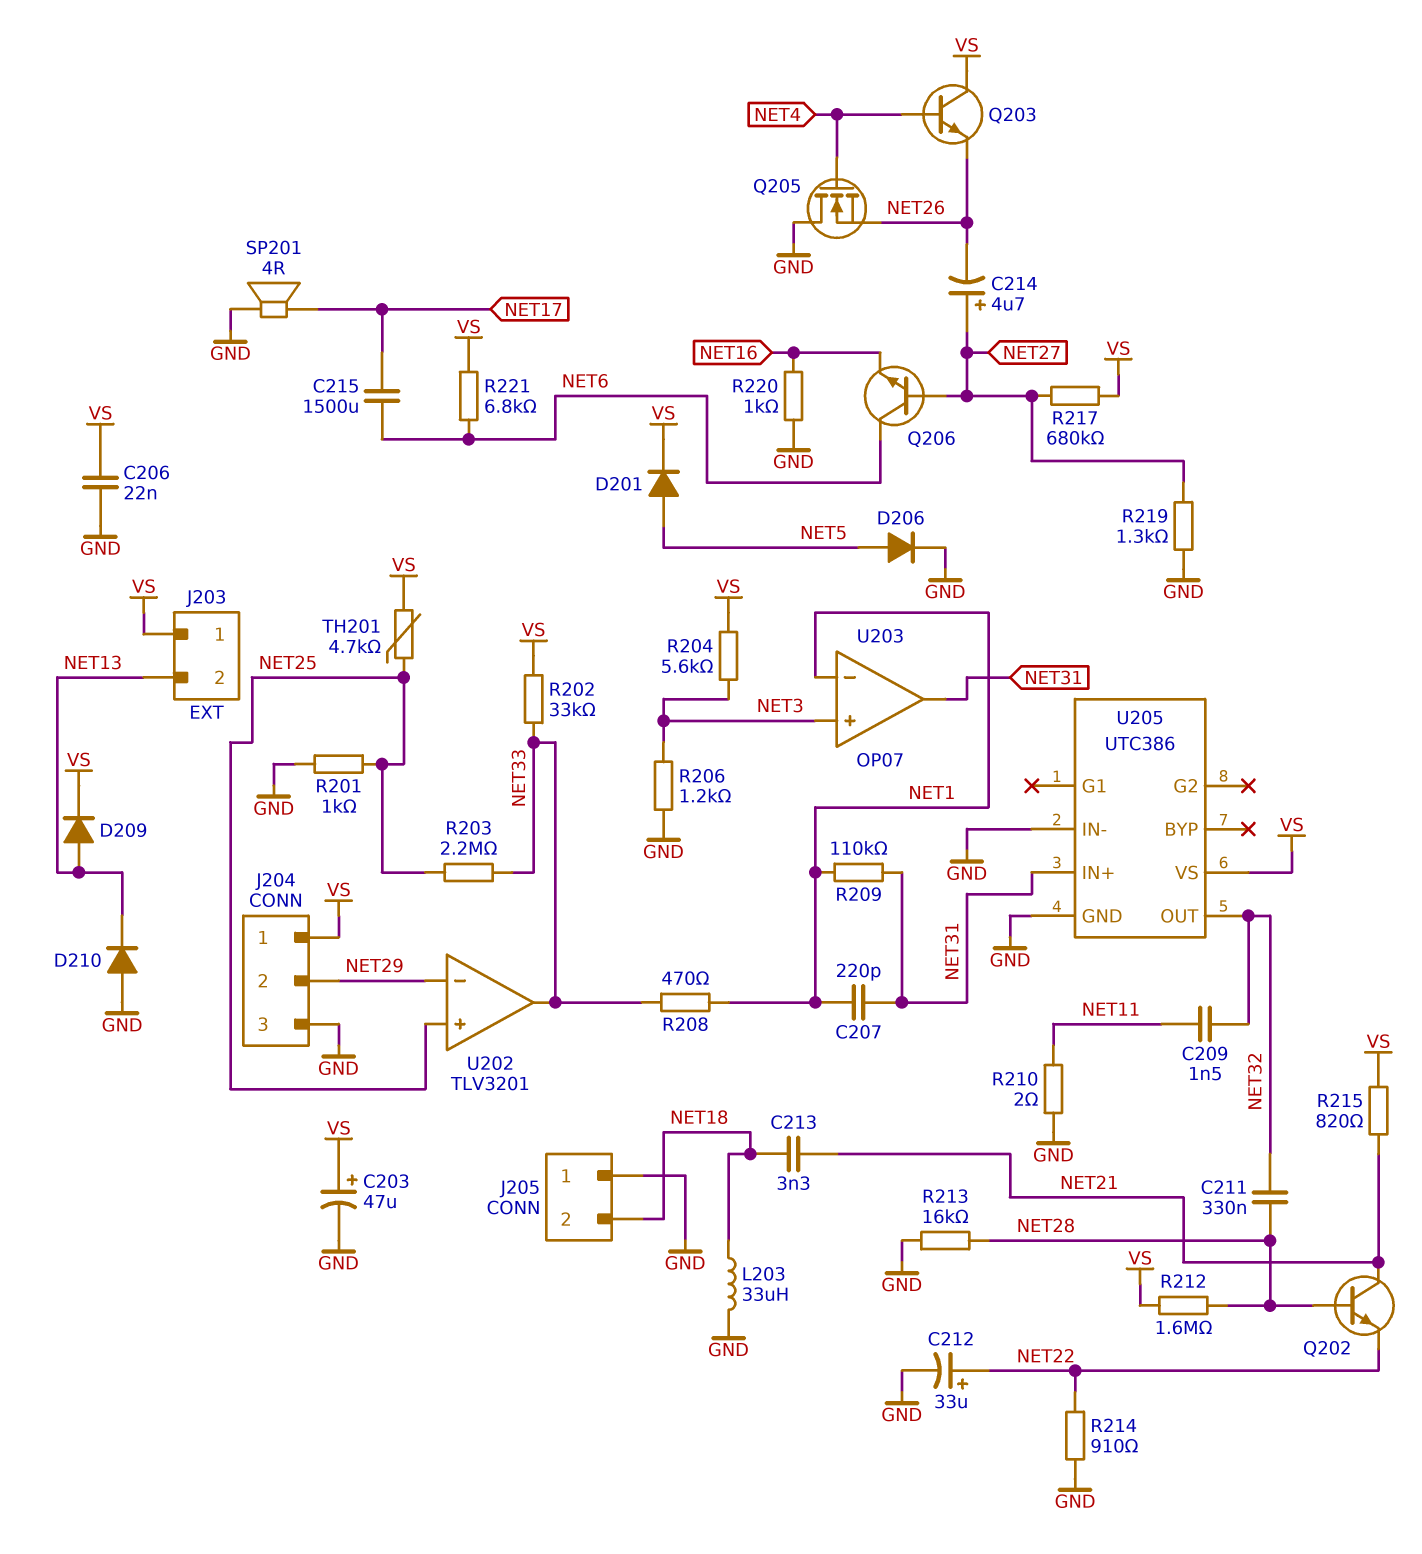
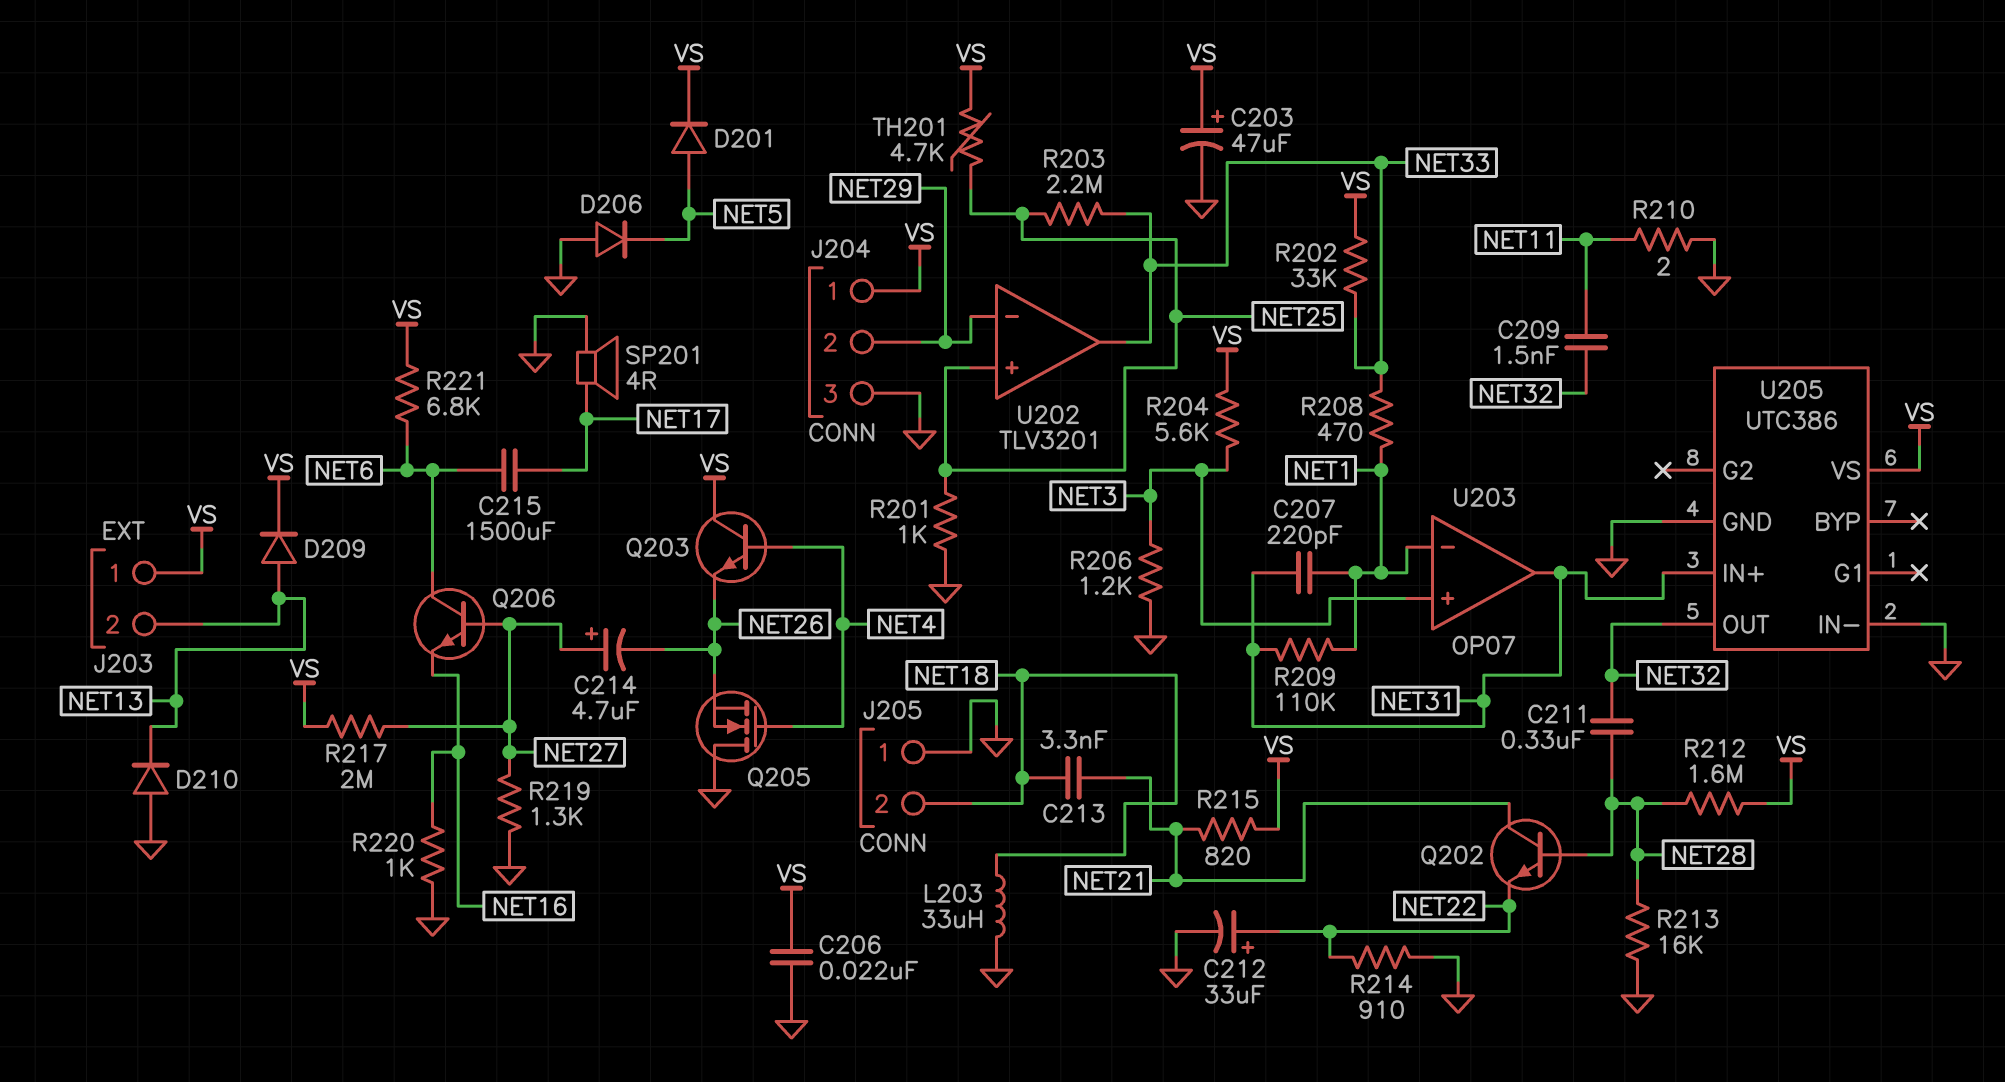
D206: diode (A NET5, K GND) -> diode (A GND, K NET5)
R217: 680k (NET27, VS) -> 2M (NET27, VS)

